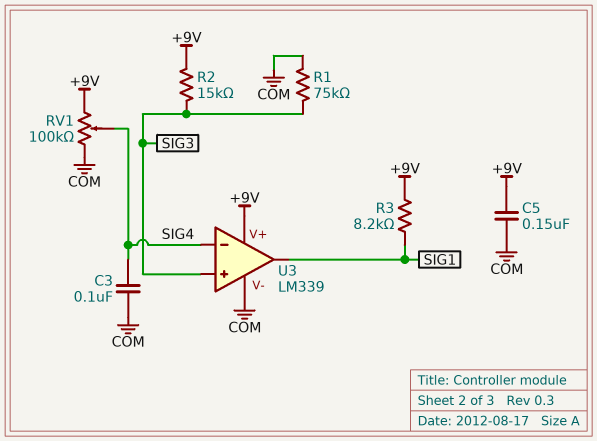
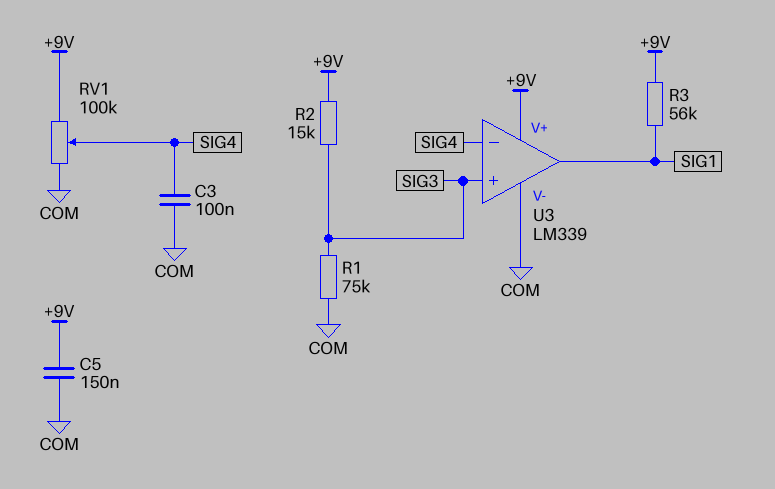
R3: 8.2k (+9V, SIG1) -> 56k (+9V, SIG1)

